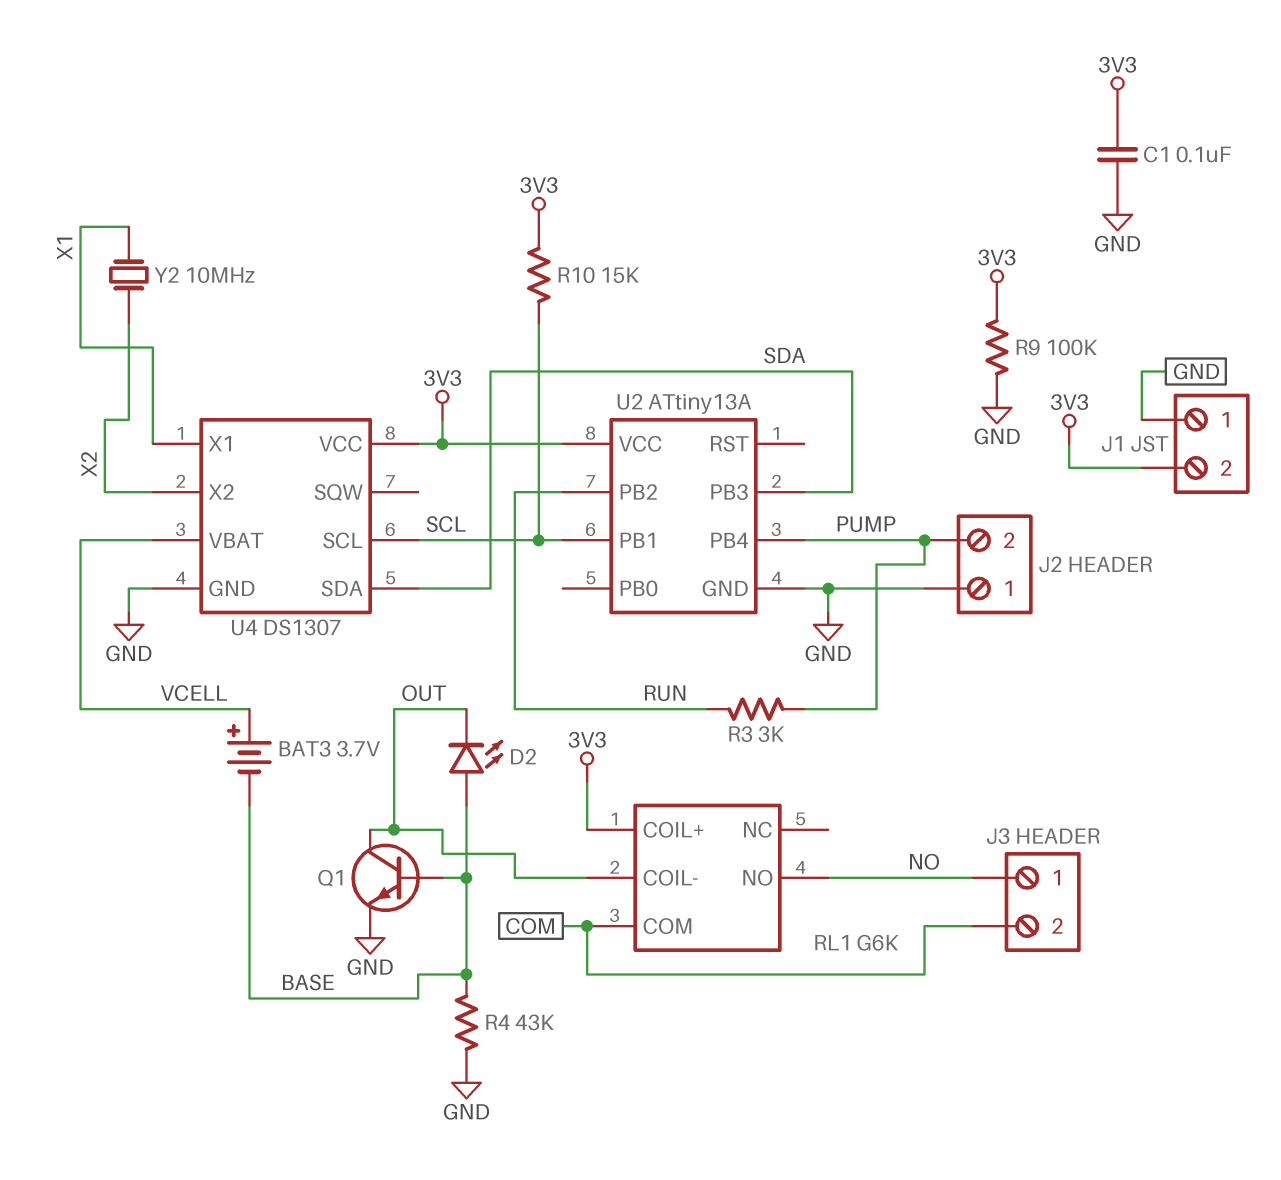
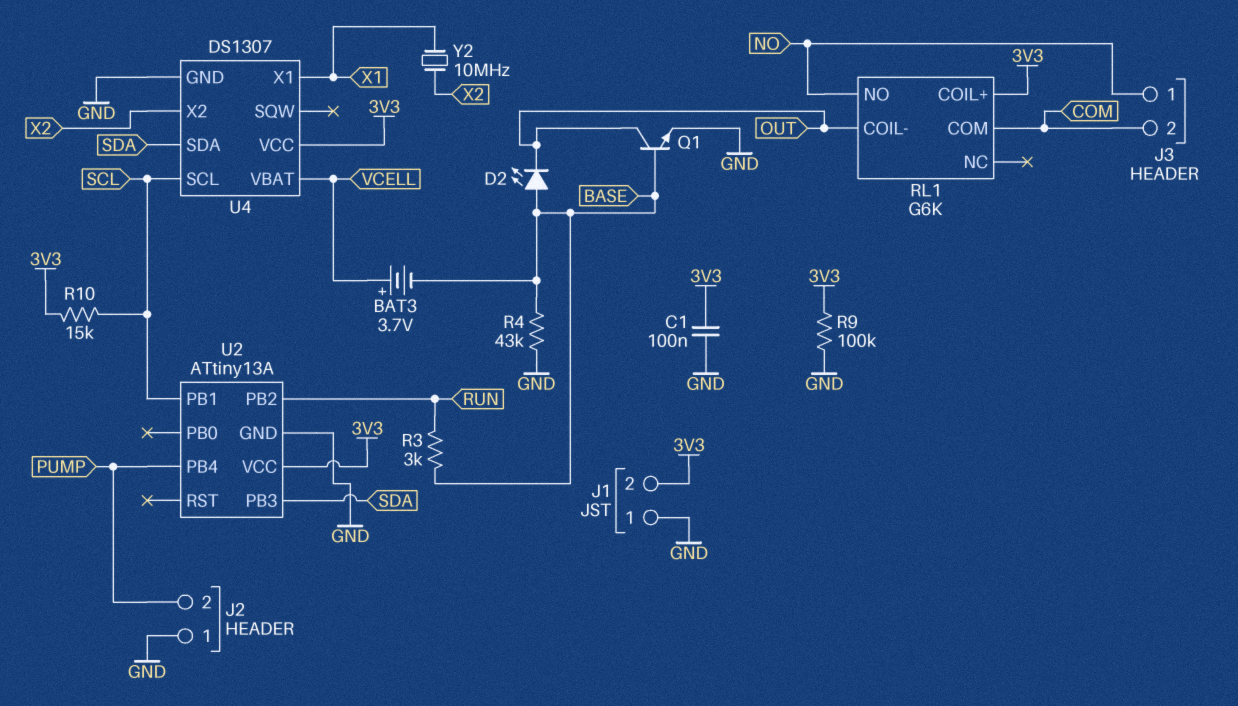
R3: 3k (PUMP, RUN) -> 3k (BASE, RUN)

